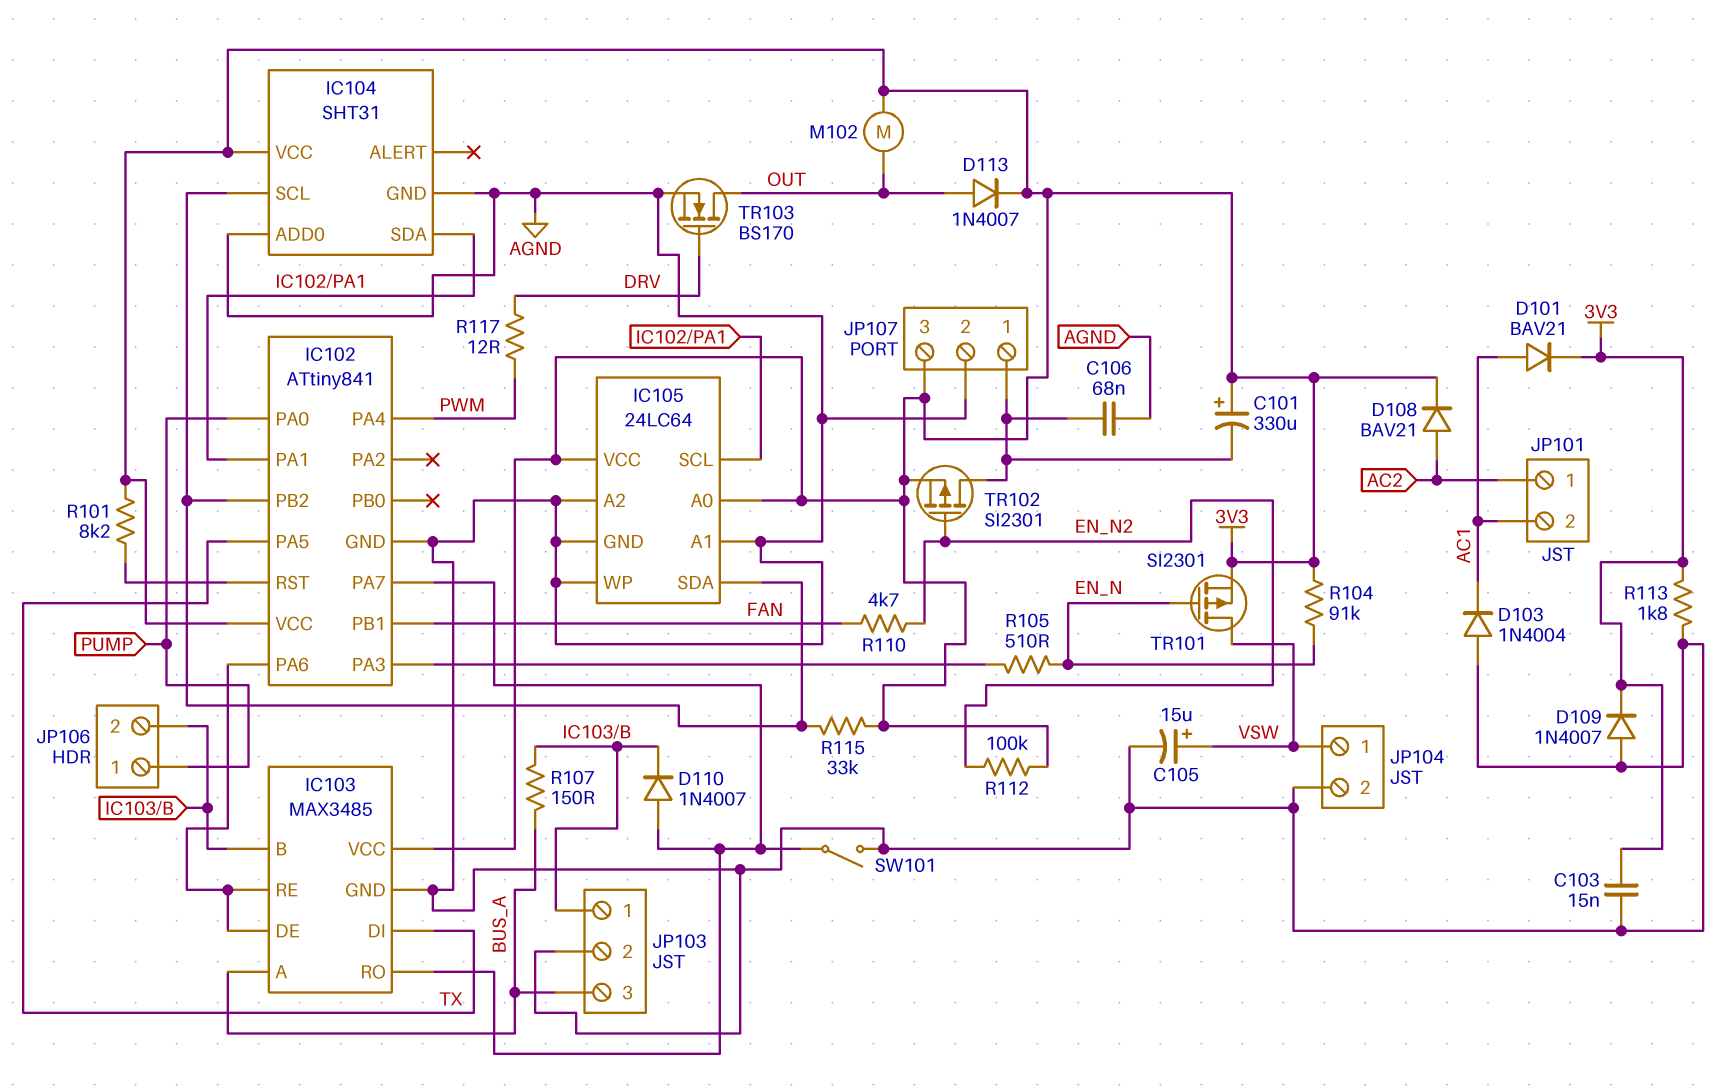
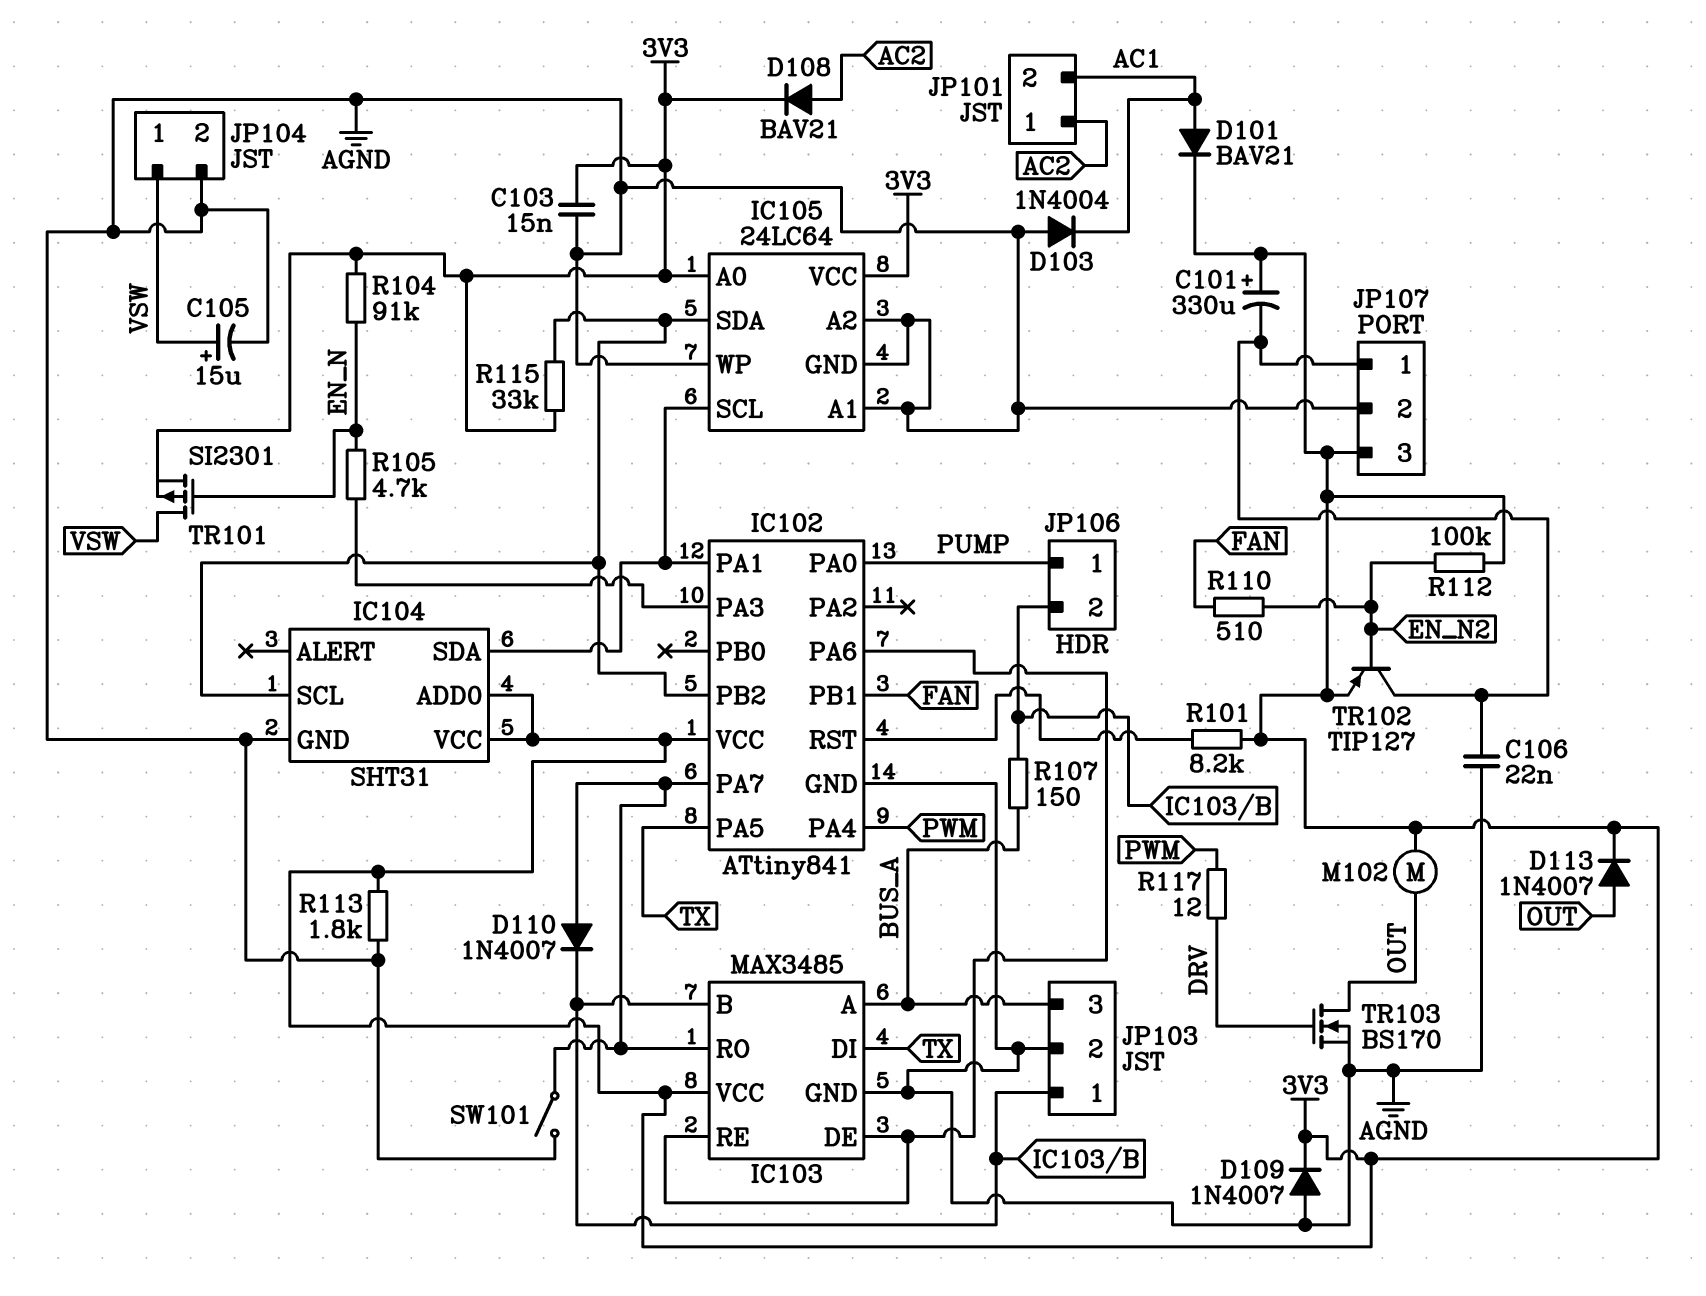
C106: 68nF (AGND, JP107/1) -> 22nF (AGND, JP107/1)
IC104 pin ADD0: AGND -> 3V3
R105: 510 (EN_N, IC102/PA3) -> 4.7k (EN_N, IC102/PA3)
R110: 4.7k (EN_N2, FAN) -> 510 (EN_N2, FAN)
TR102: PMOS SI2301 (G EN_N2, D JP107/1, S 3V3) -> PNP TIP127 (B EN_N2, C JP107/1, E 3V3)

